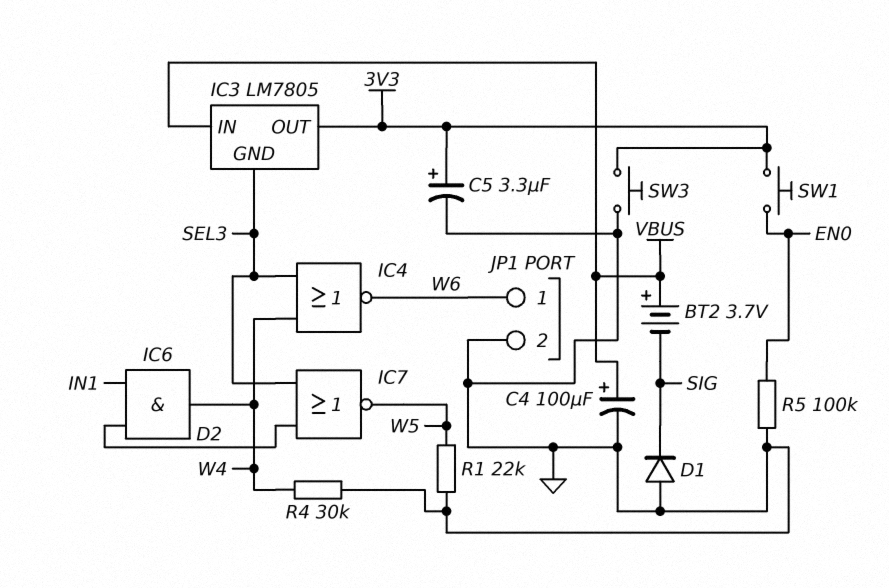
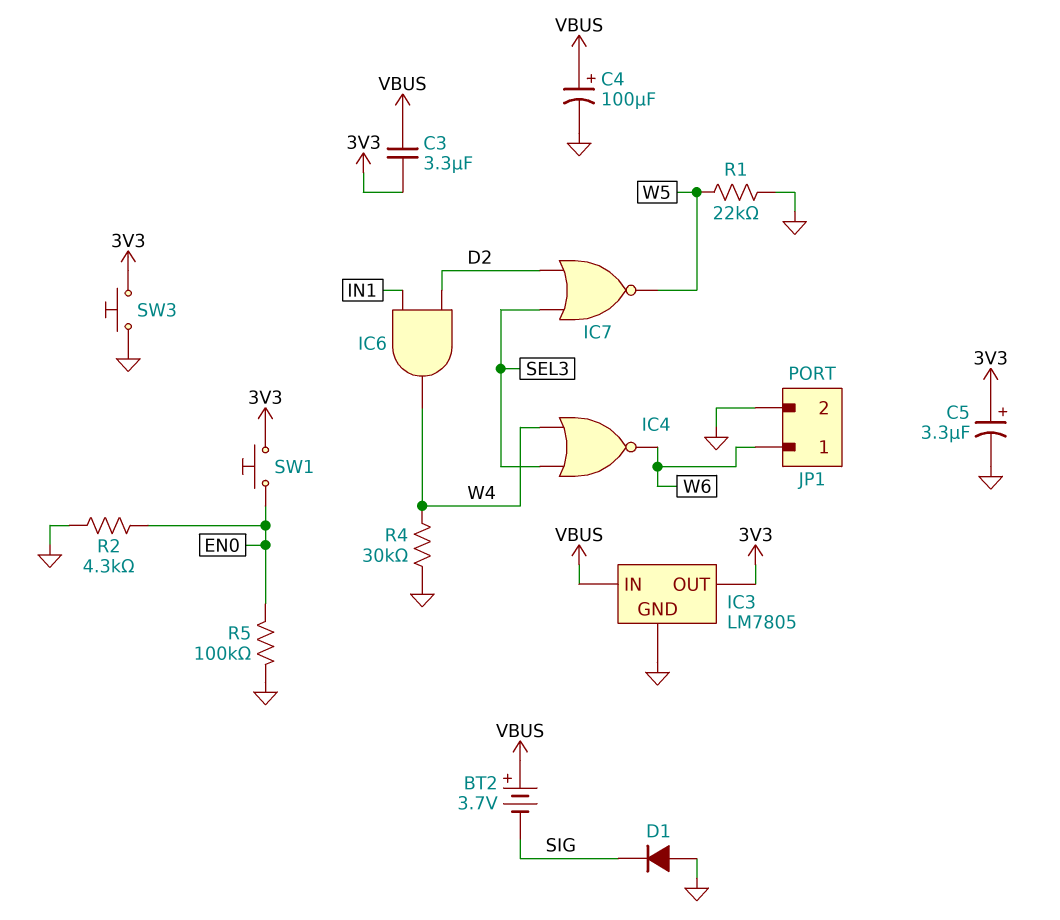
C3: none -> 3.3uF (3V3, VBUS)
IC3 pin GND: SEL3 -> GND
R2: none -> 4.3k (EN0, GND)

